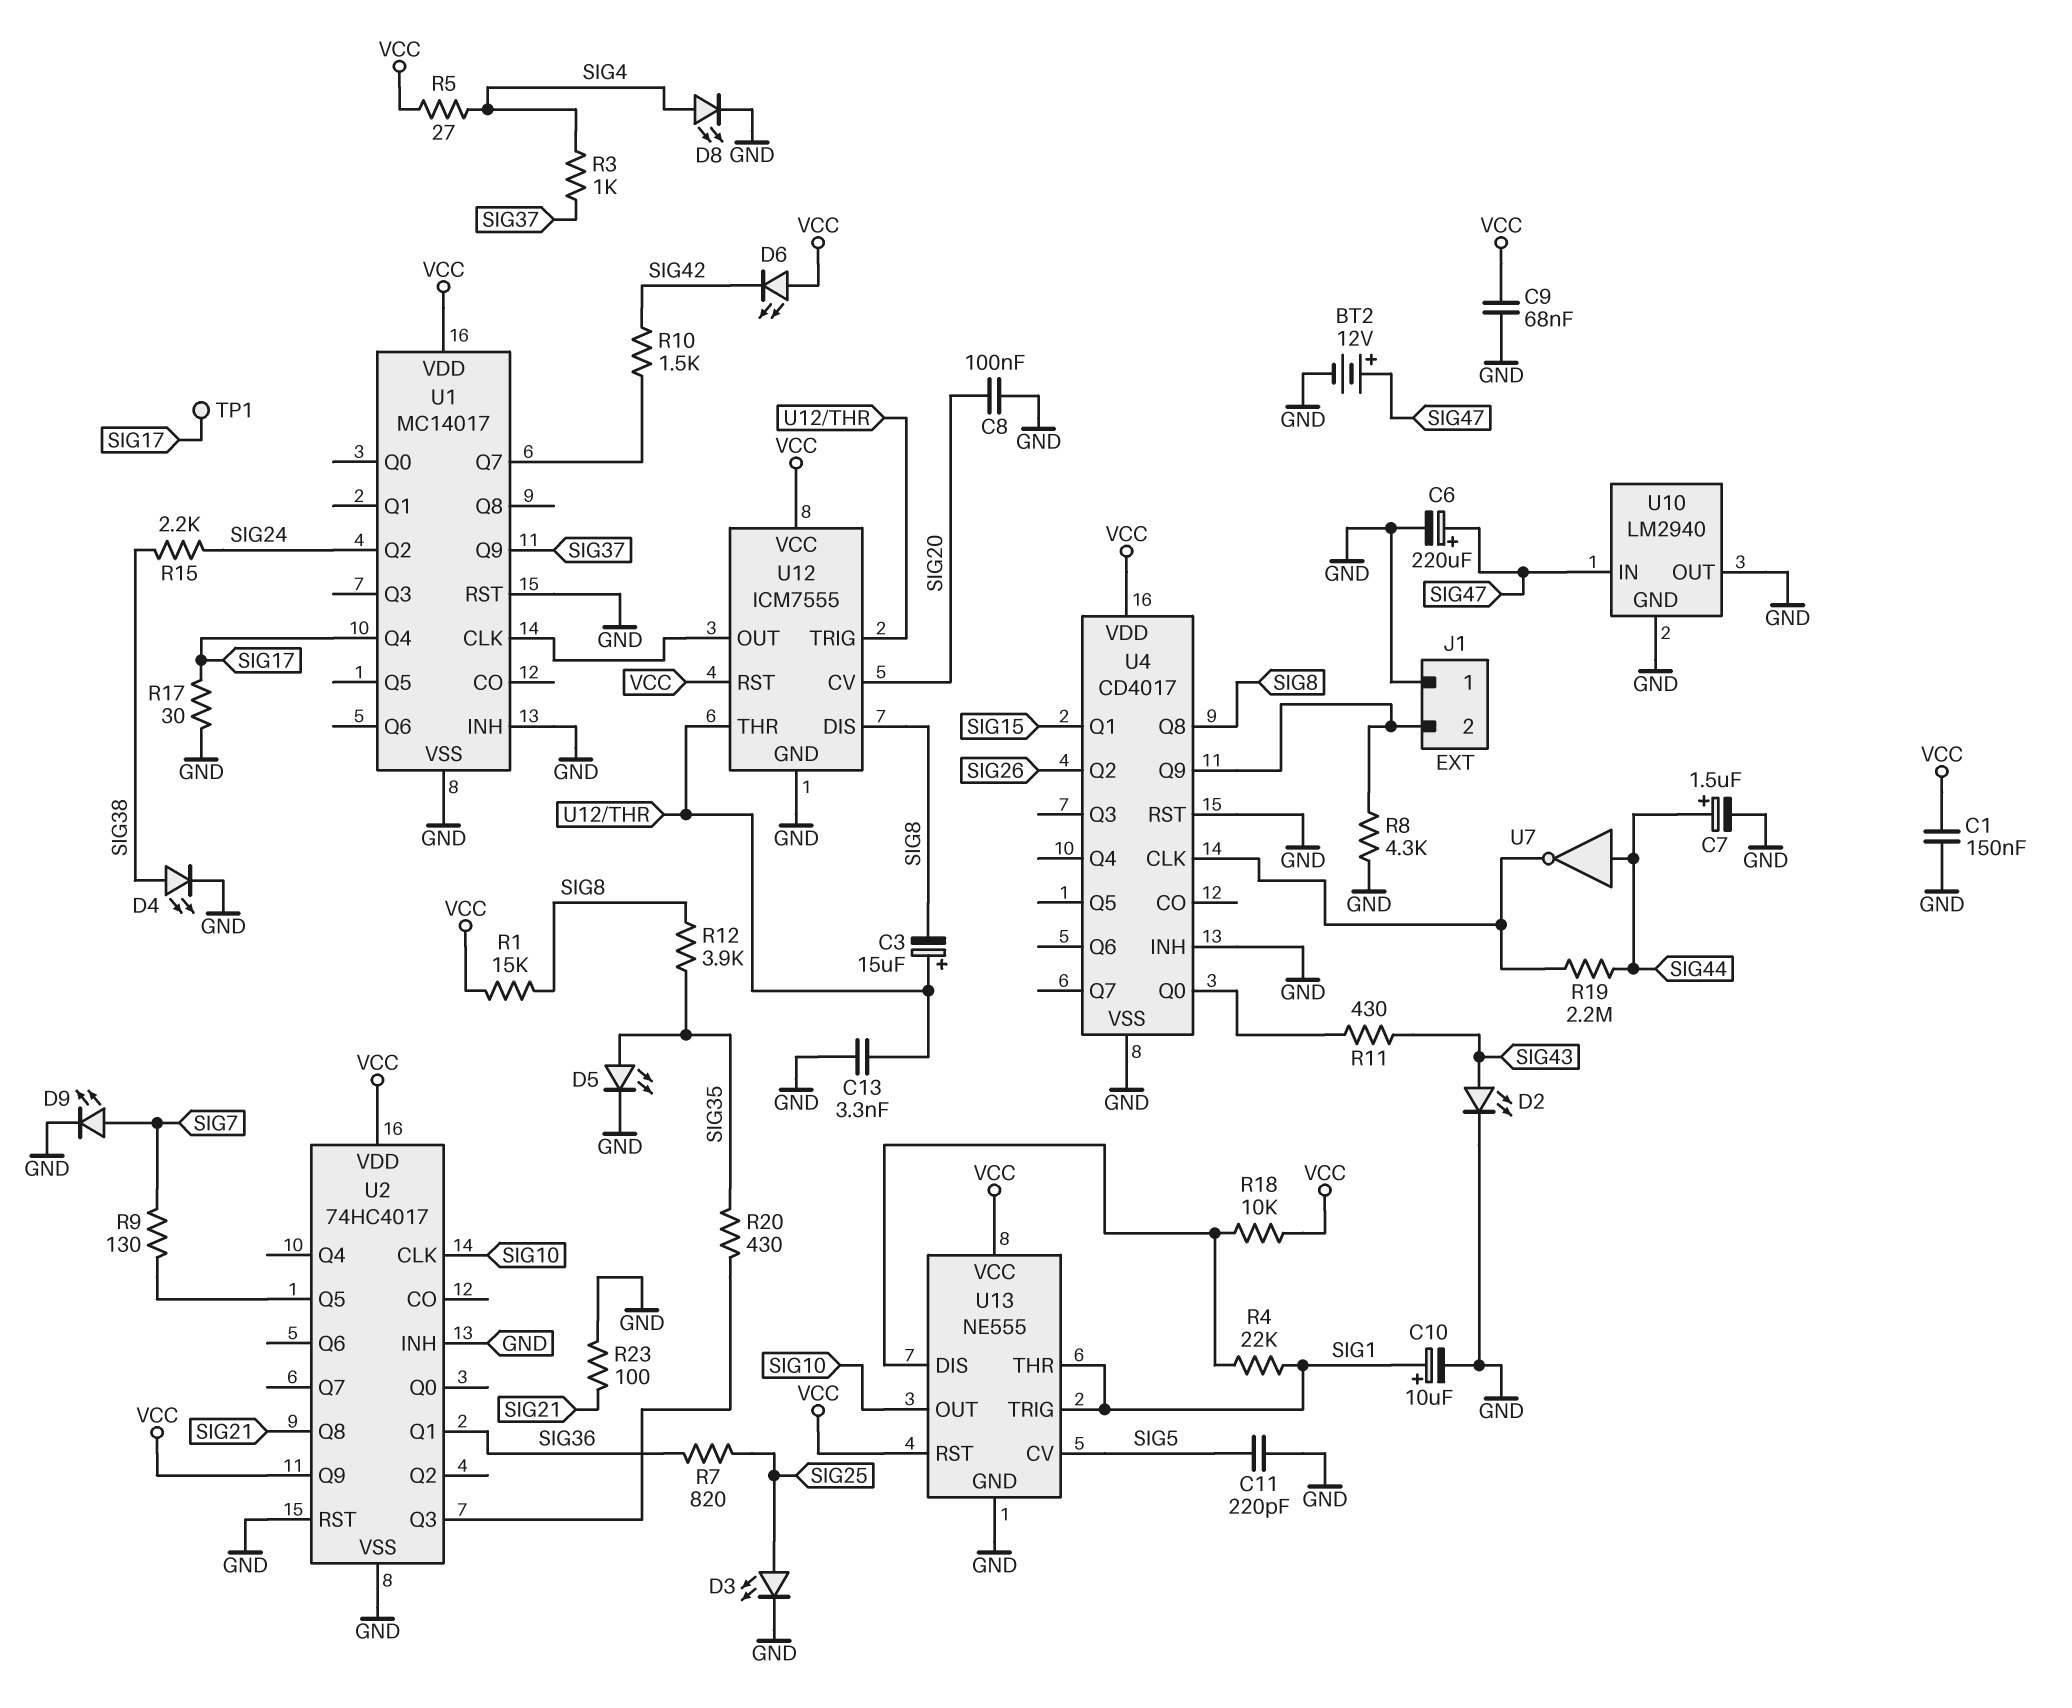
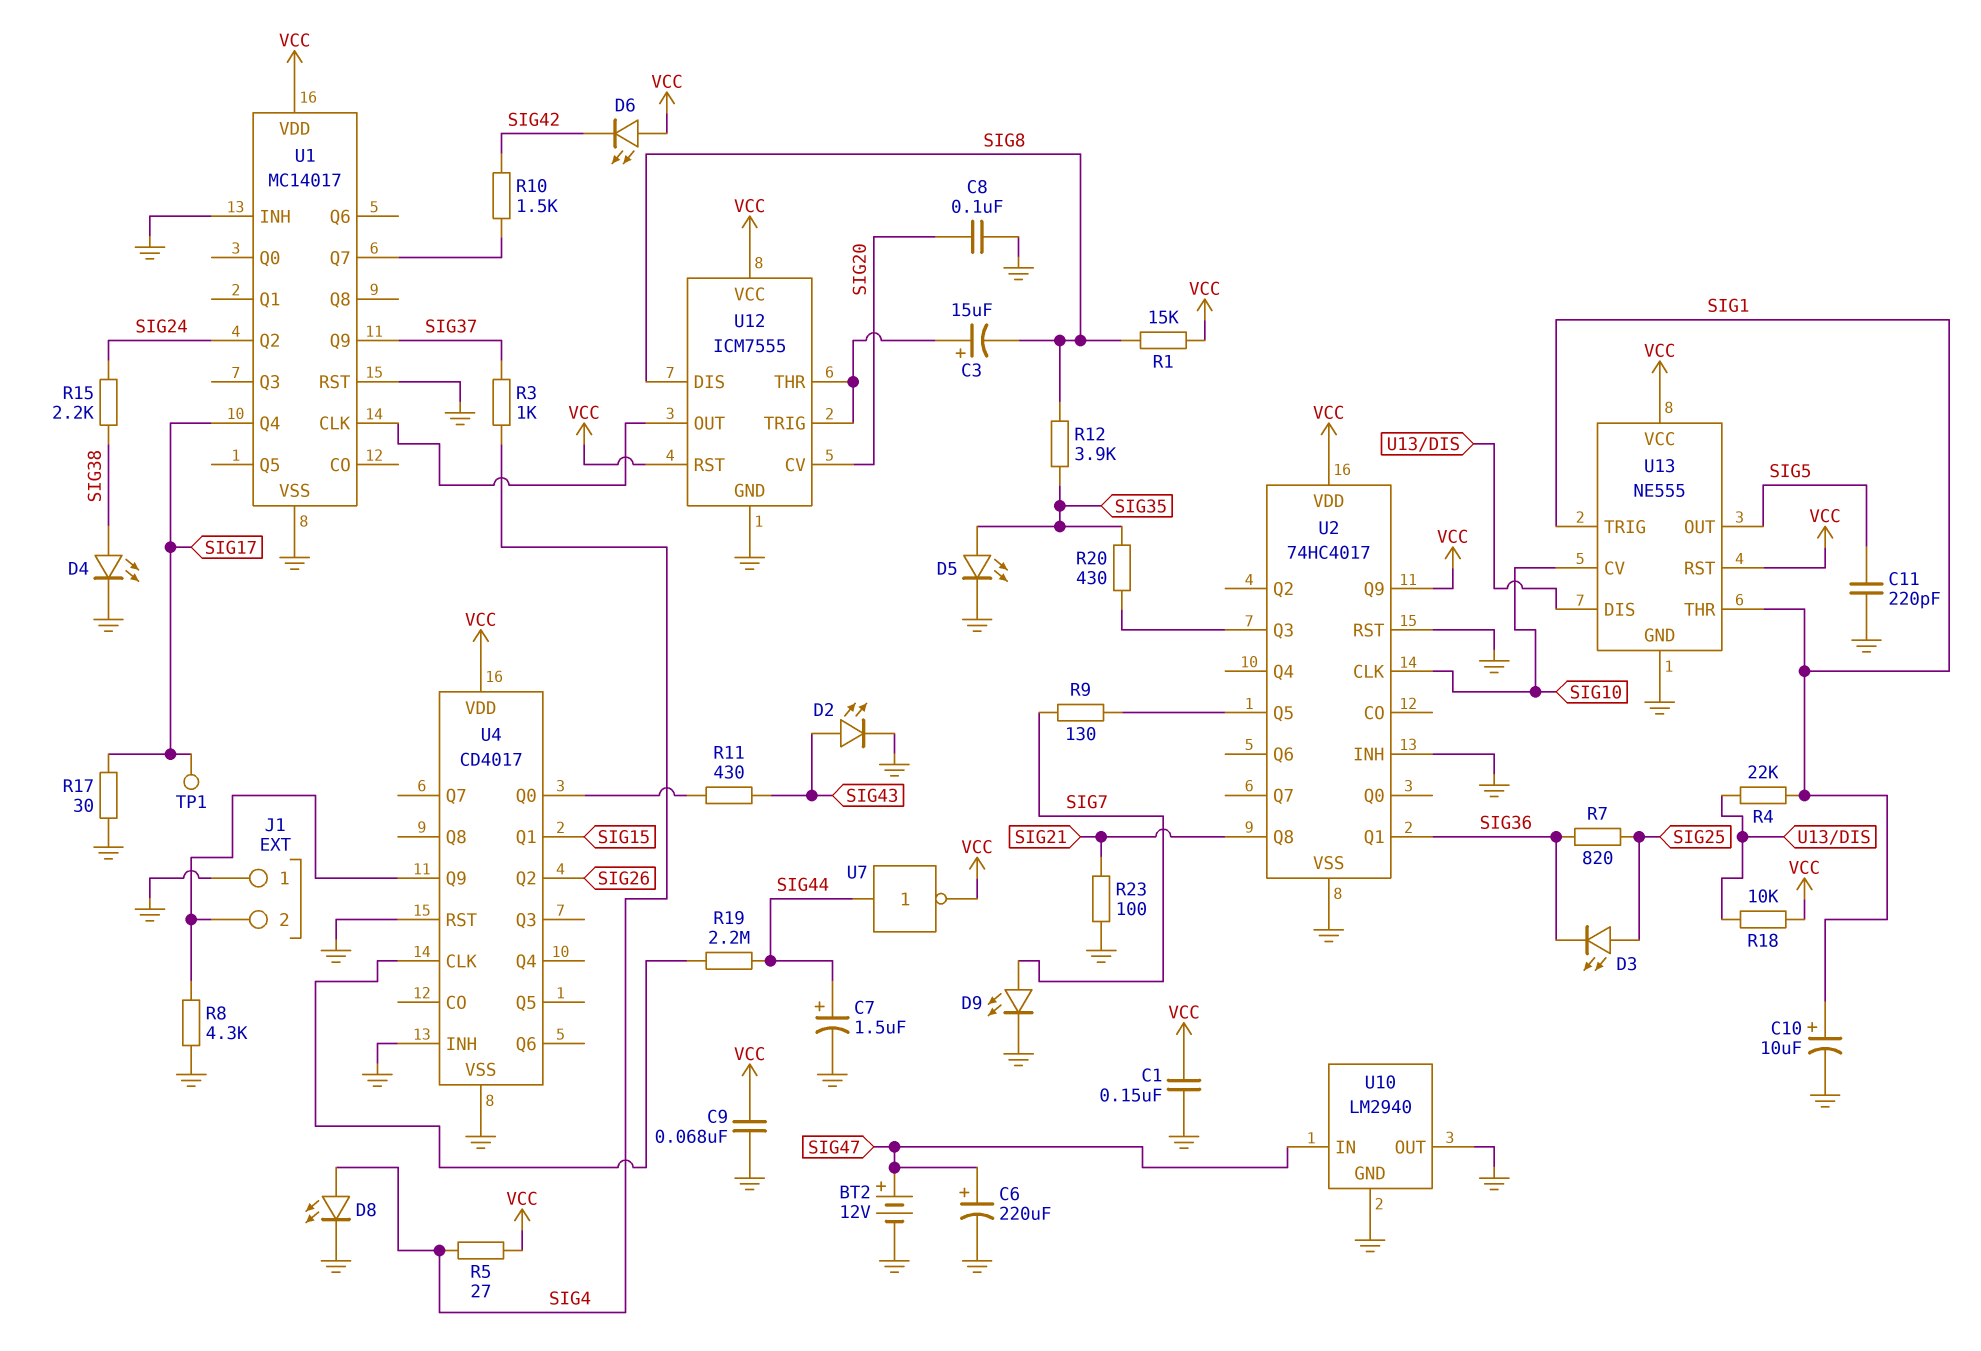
C13: 3.3nF (GND, U12/THR) -> none
D3: LED (A SIG25, K GND) -> LED (A SIG25, K SIG36)
U4 pin Q8: SIG8 -> none
U7: NOT (in SIG44, out U4/CLK) -> NOT (in SIG44, out VCC)
U13 pin CV: SIG5 -> SIG10
U13 pin OUT: SIG10 -> SIG5

